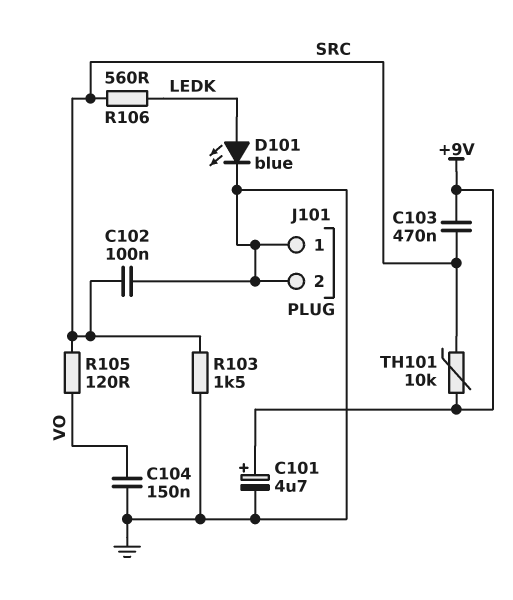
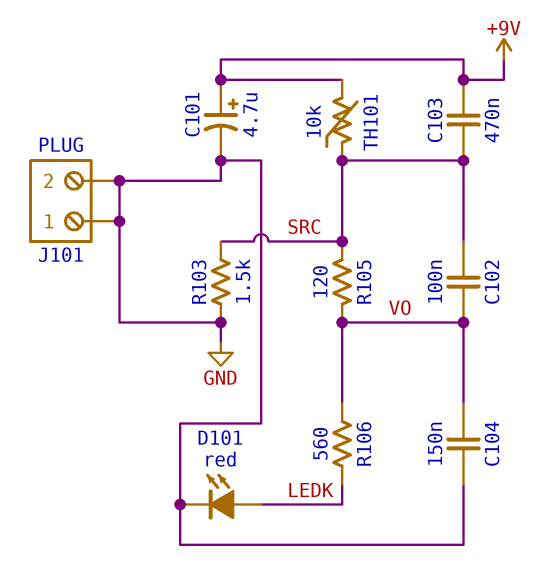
C102: 100nF (GND, SRC) -> 100nF (SRC, VO)
D101: LED blue (A LEDK, K GND) -> LED red (A LEDK, K GND)
R106: 560 (LEDK, SRC) -> 560 (LEDK, VO)

